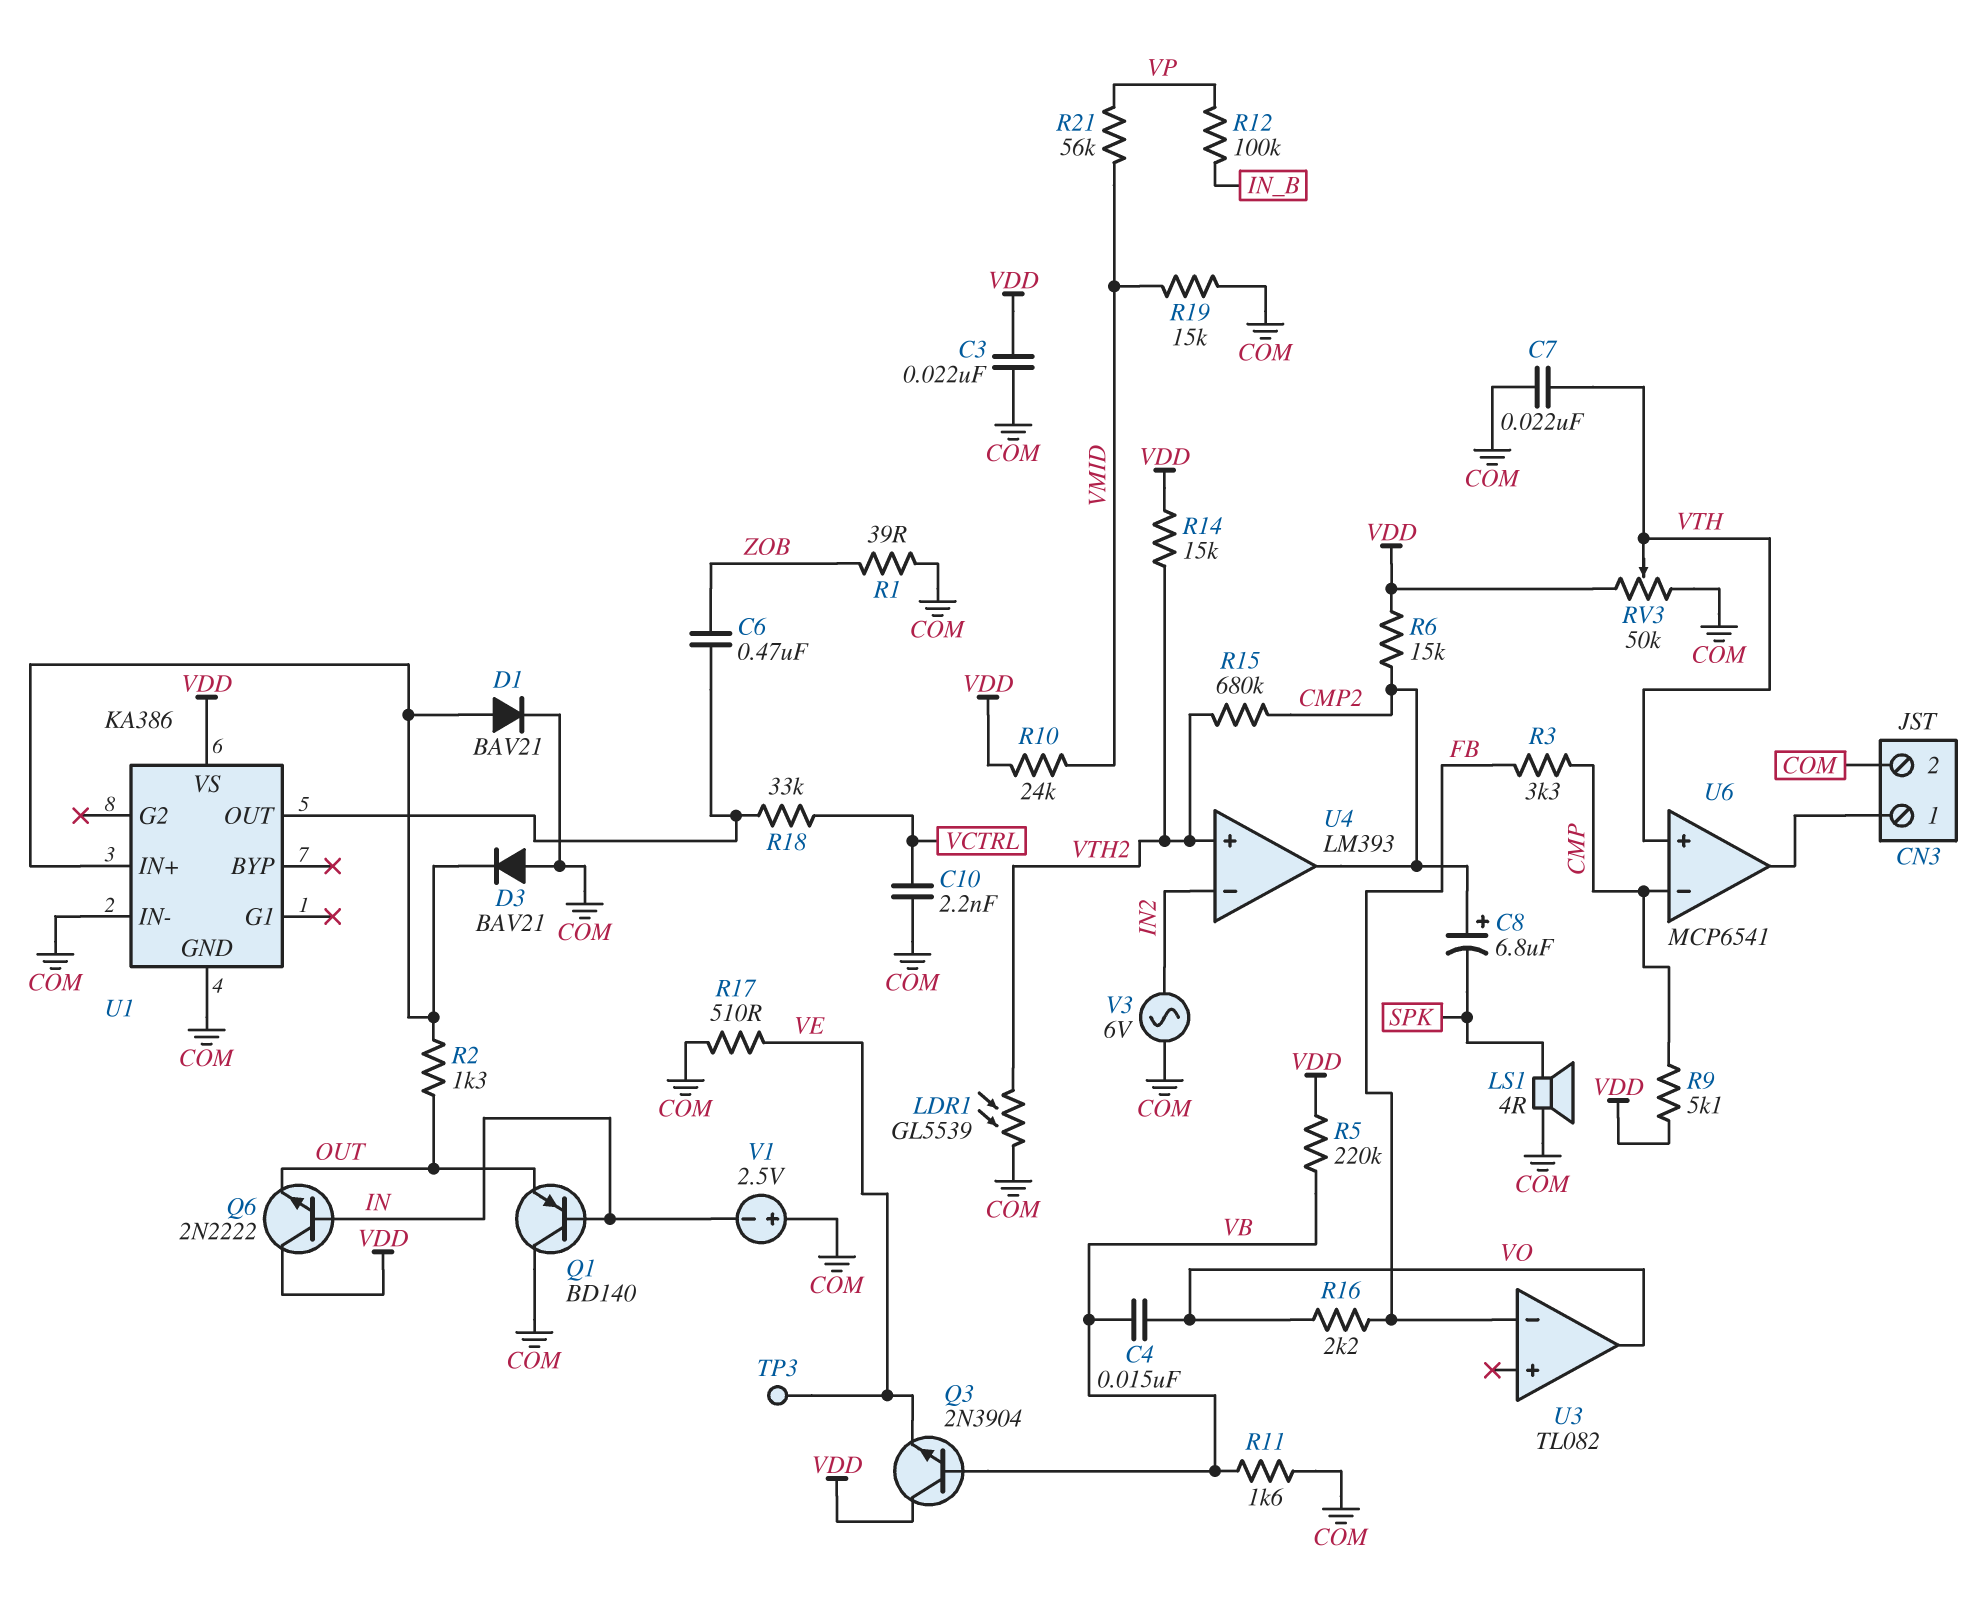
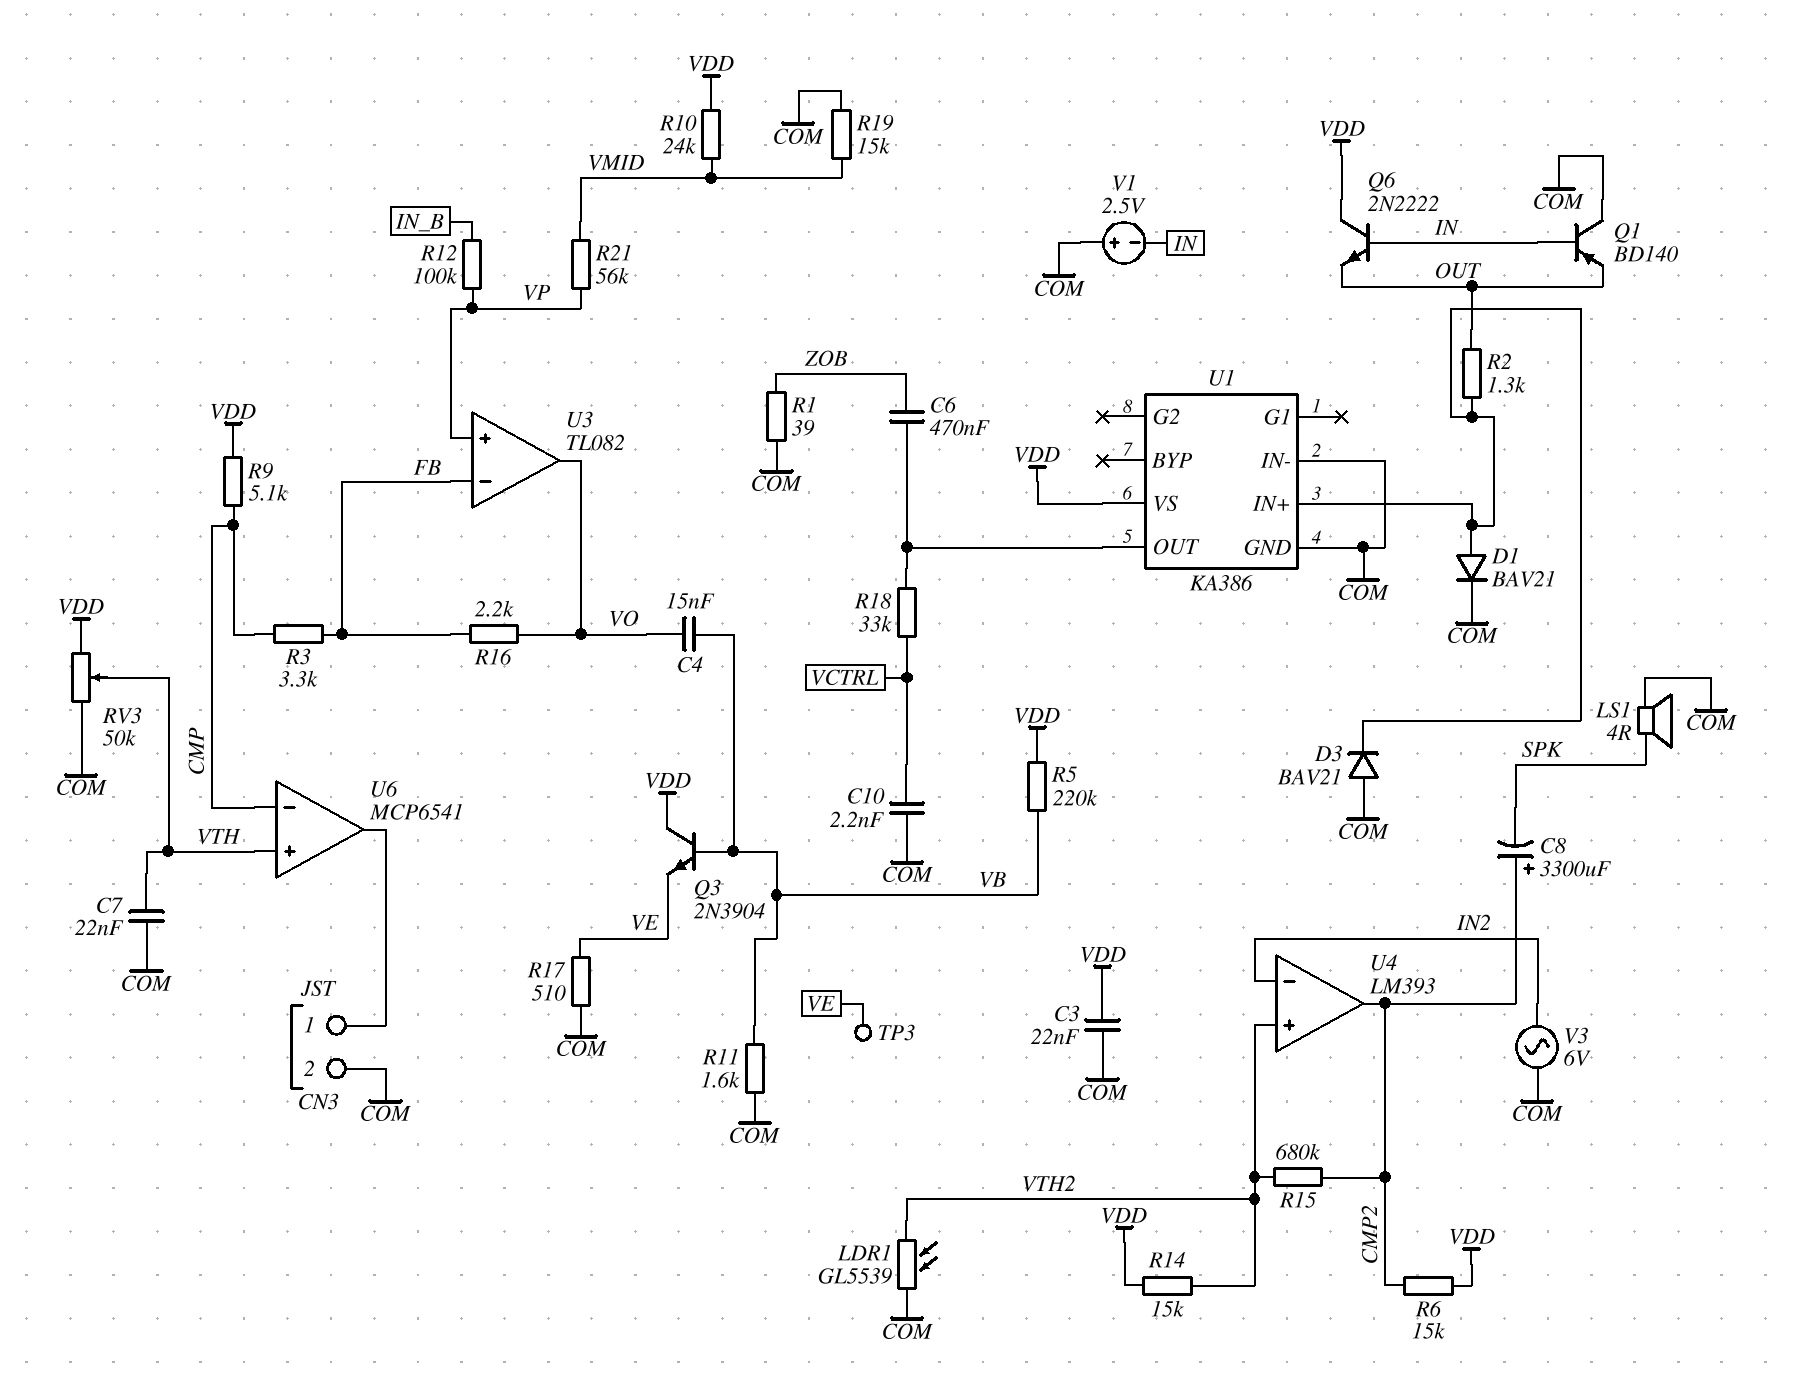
C8: 6.8uF (plus CMP2, minus SPK) -> 3300uF (plus CMP2, minus SPK)
U3 pin in+: none -> VP

